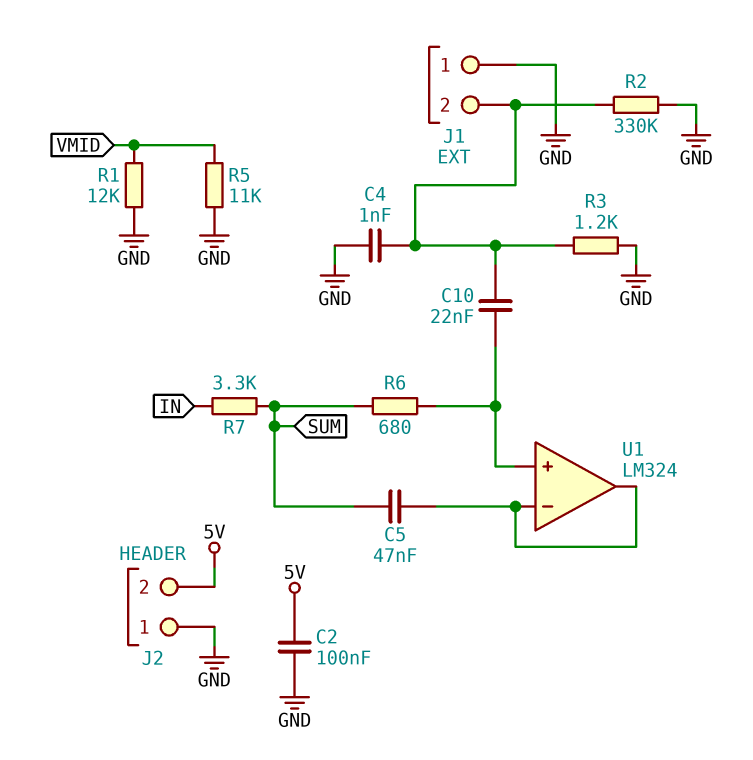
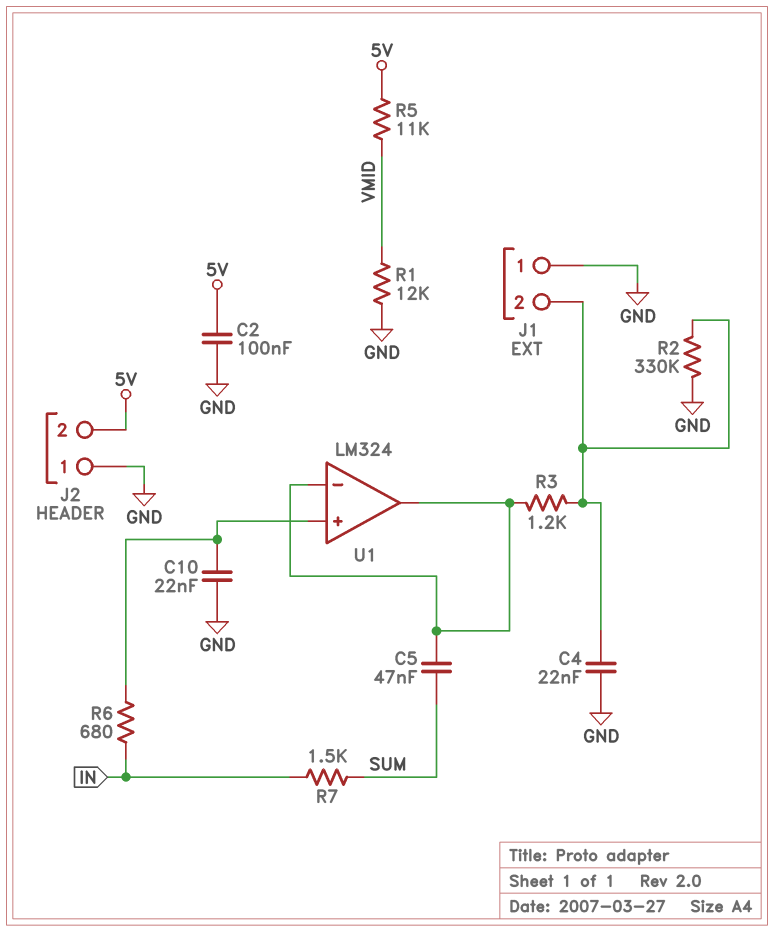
C4: 1nF (GND, J1/2) -> 22nF (GND, J1/2)
C10: 22nF (J1/2, U1/in+) -> 22nF (GND, U1/in+)
R3: 1.2k (GND, J1/2) -> 1.2k (J1/2, U1/in-)
R5: 11k (GND, VMID) -> 11k (5V, VMID)
R6: 680 (SUM, U1/in+) -> 680 (IN, U1/in+)
R7: 3.3k (IN, SUM) -> 1.5k (IN, SUM)

